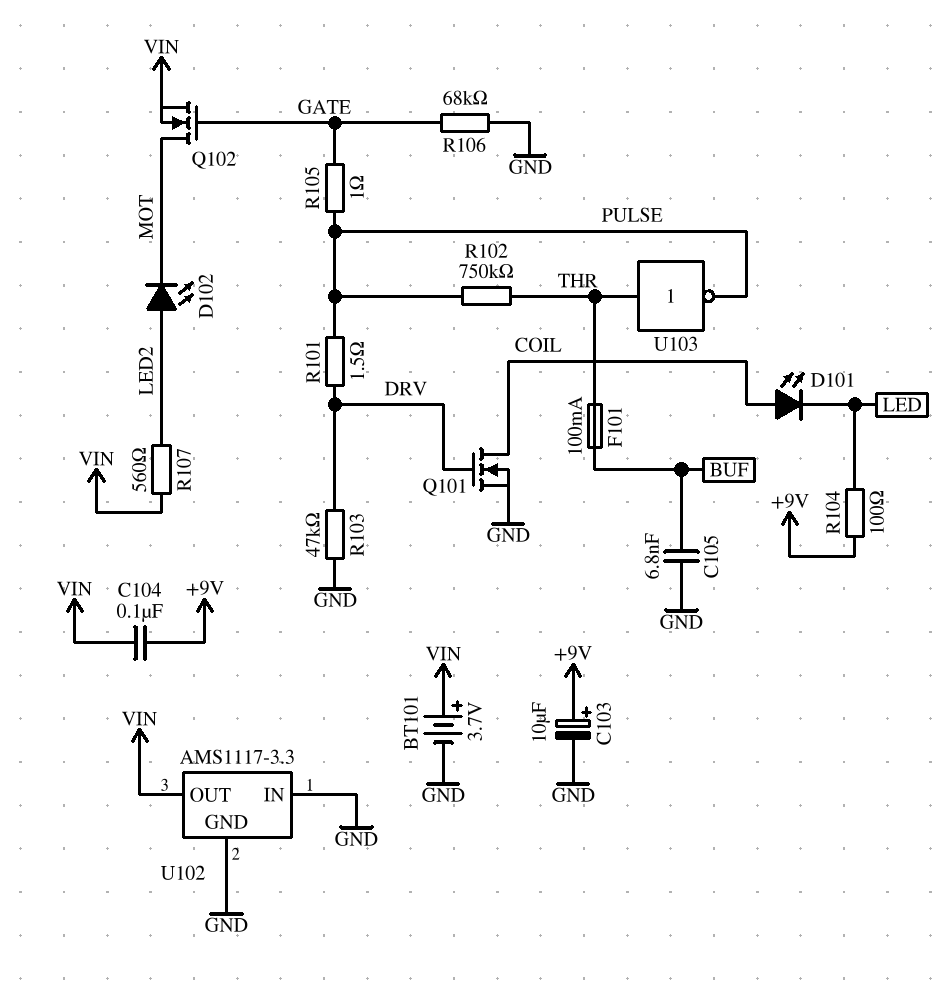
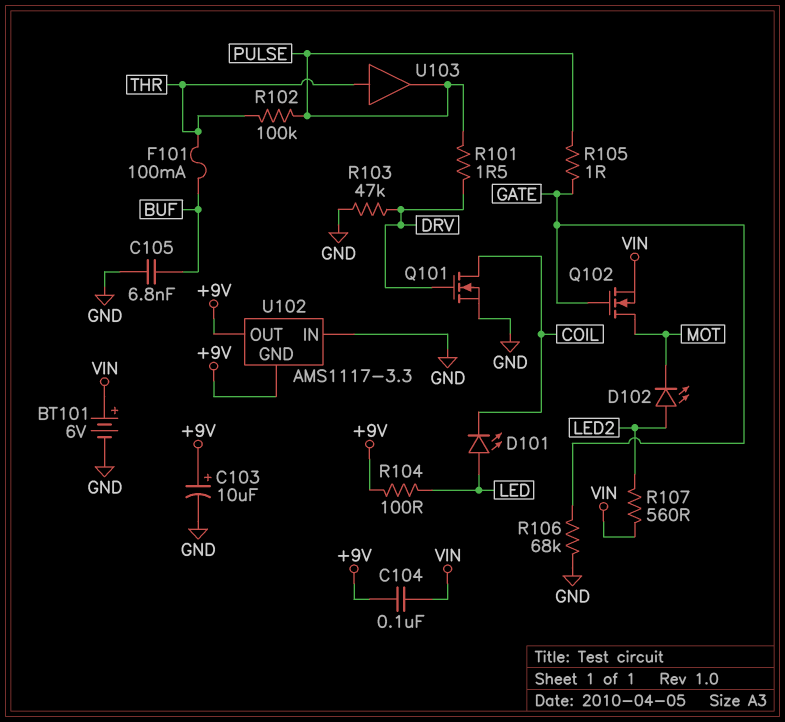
BT101: 3.7V (plus VIN, minus GND) -> 6V (plus VIN, minus GND)
D101: LED (A COIL, K LED) -> LED (A LED, K COIL)
R102: 750k (PULSE, THR) -> 100k (PULSE, THR)
U102 pin GND: GND -> +9V
U102 pin OUT: VIN -> +9V
U103: NOT (in THR, out PULSE) -> buffer (in THR, out PULSE)

